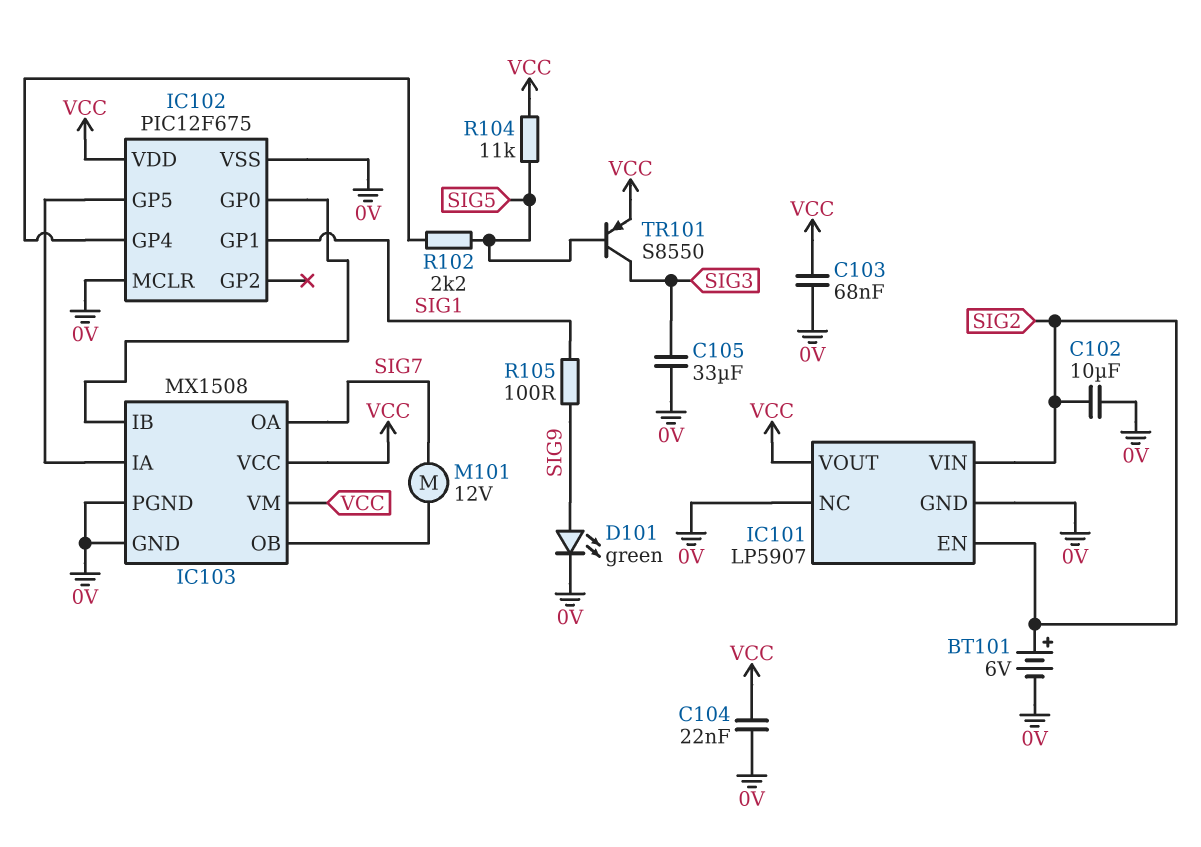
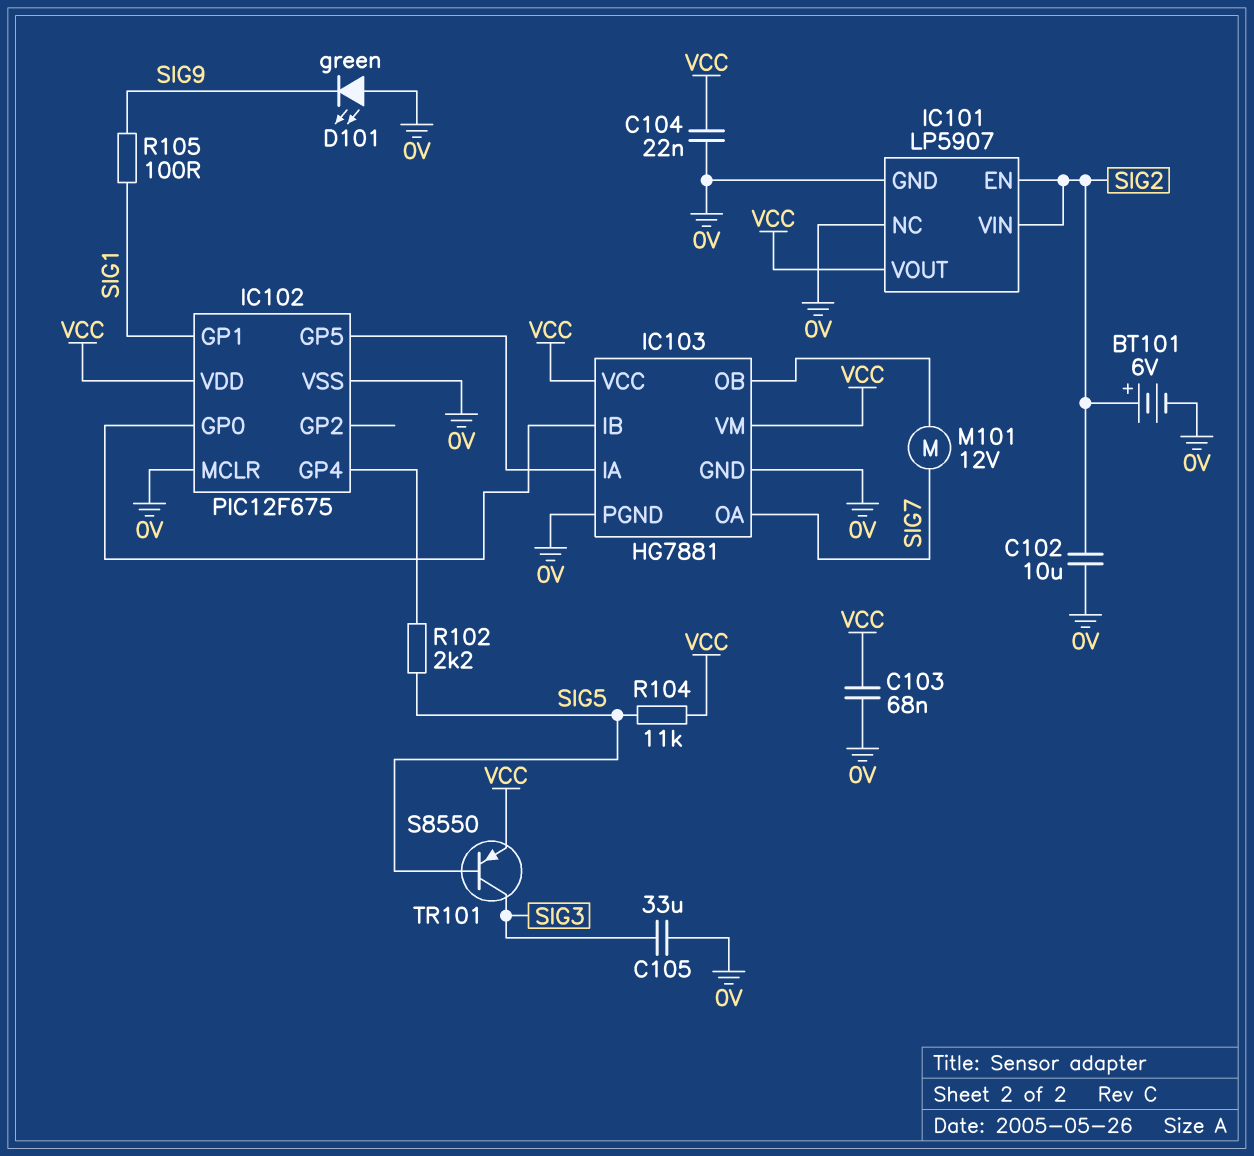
D101: LED green (A SIG9, K 0V) -> LED green (A 0V, K SIG9)
IC103: MX1508 -> HG7881

